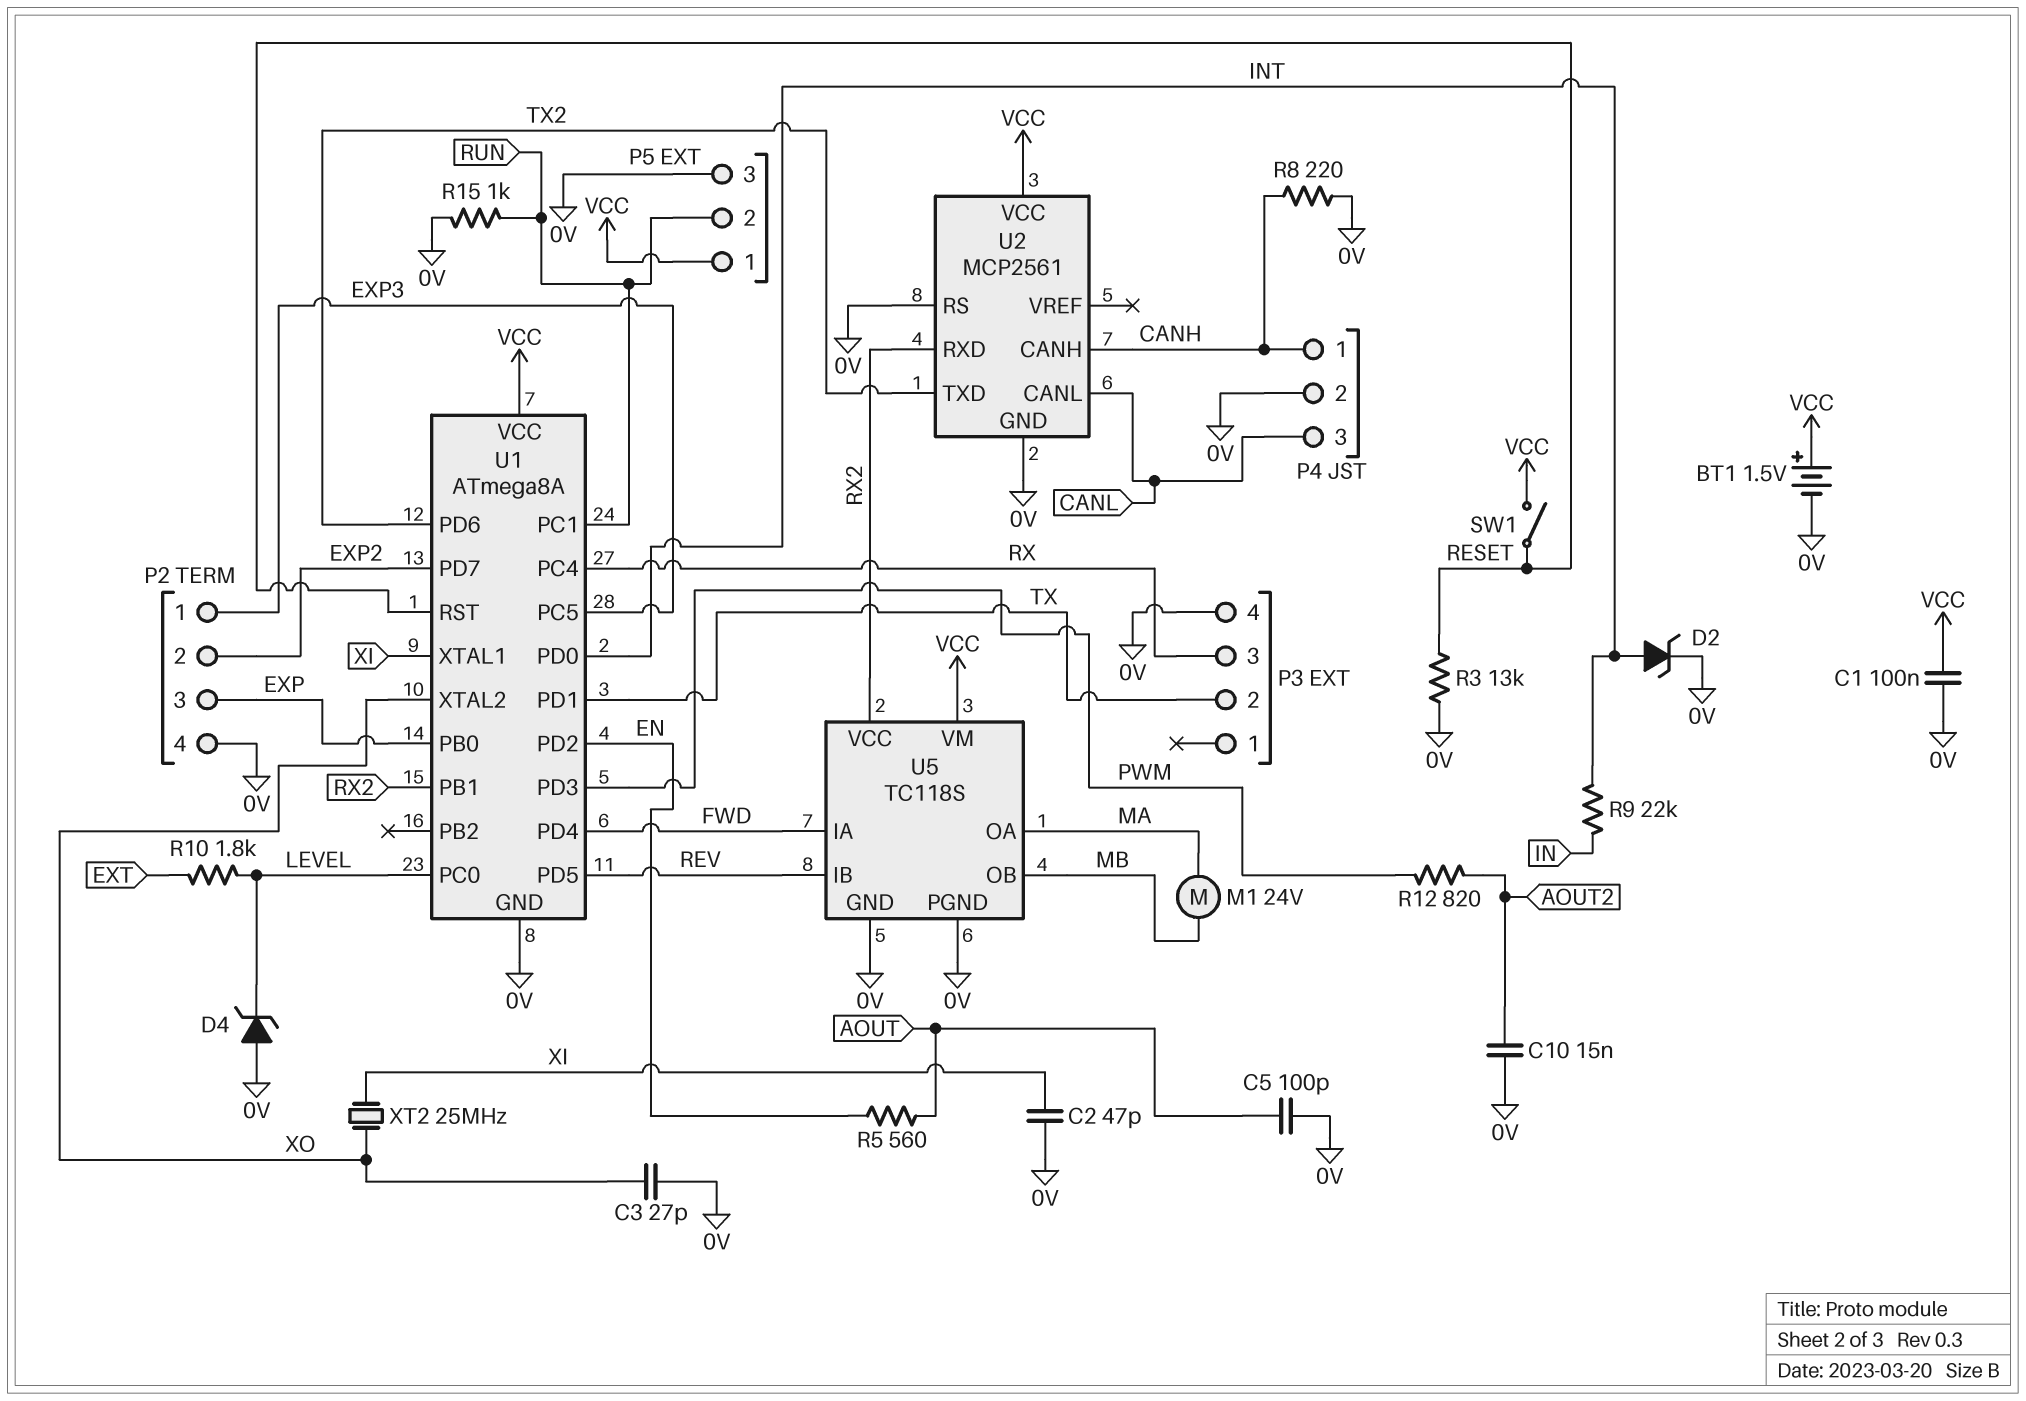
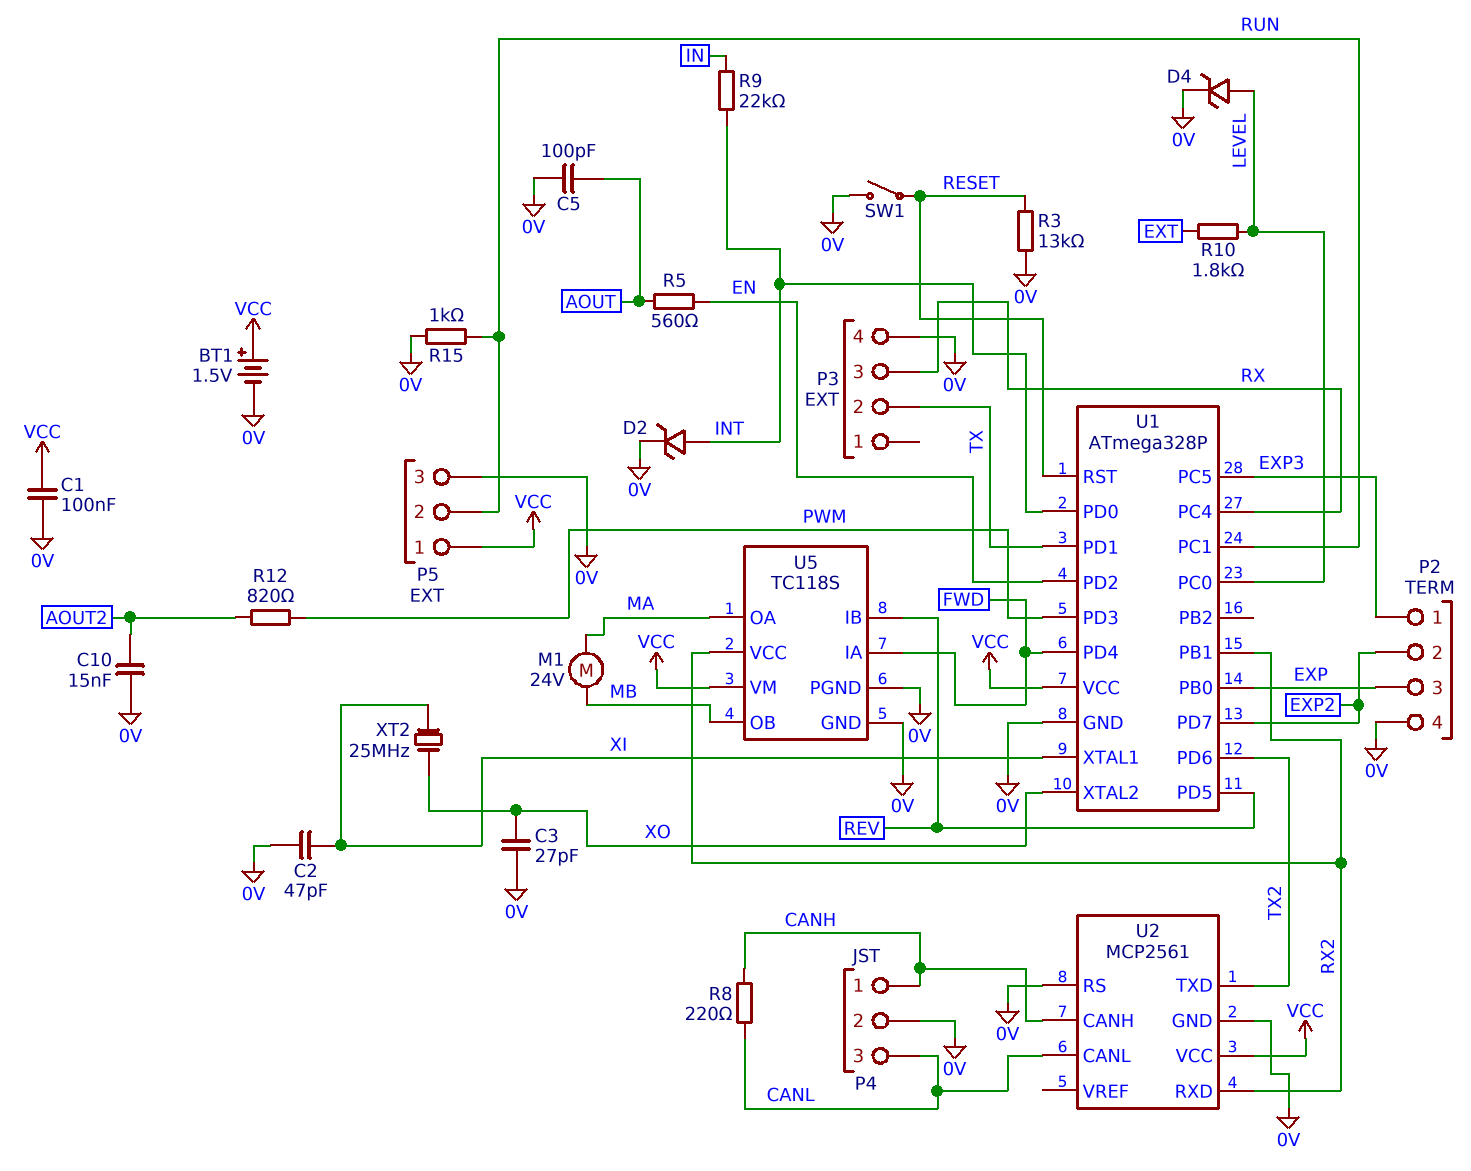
D4: zener (A 0V, K LEVEL) -> zener (A LEVEL, K 0V)
R8: 220 (0V, CANH) -> 220 (CANH, CANL)
SW1: switch (RESET, VCC) -> switch (0V, RESET)
U1: ATmega8A -> ATmega328P

